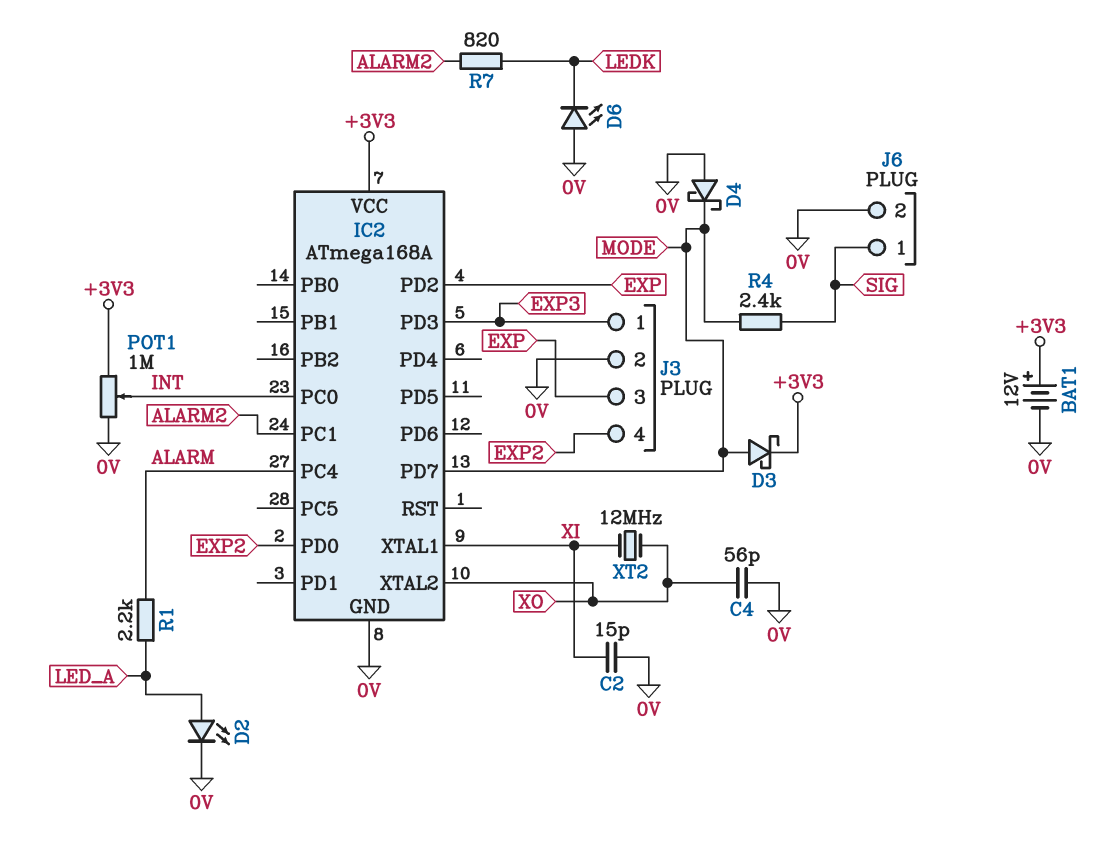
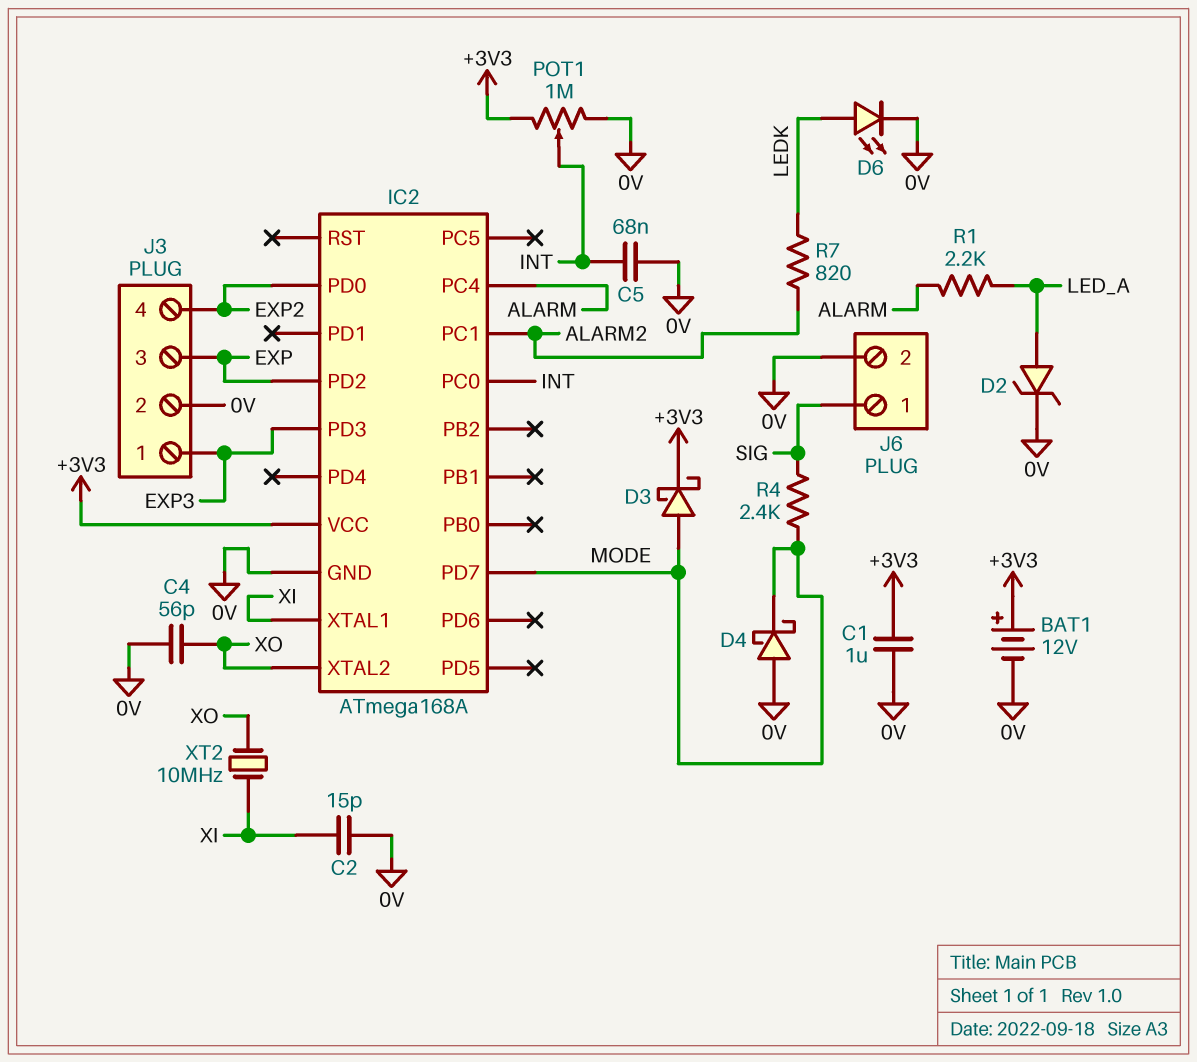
C1: none -> 1uF (+3V3, 0V)
C5: none -> 68nF (0V, INT)
D2: LED (A LED_A, K 0V) -> zener (A LED_A, K 0V)
D6: LED (A 0V, K LEDK) -> LED (A LEDK, K 0V)
XT2: 12MHz (XI, XO) -> 10MHz (XI, XO)

